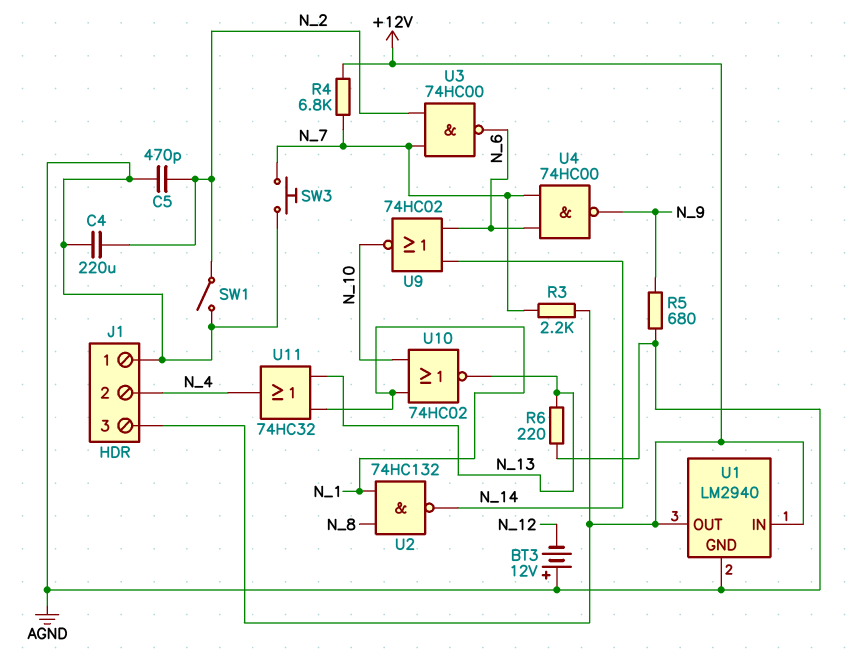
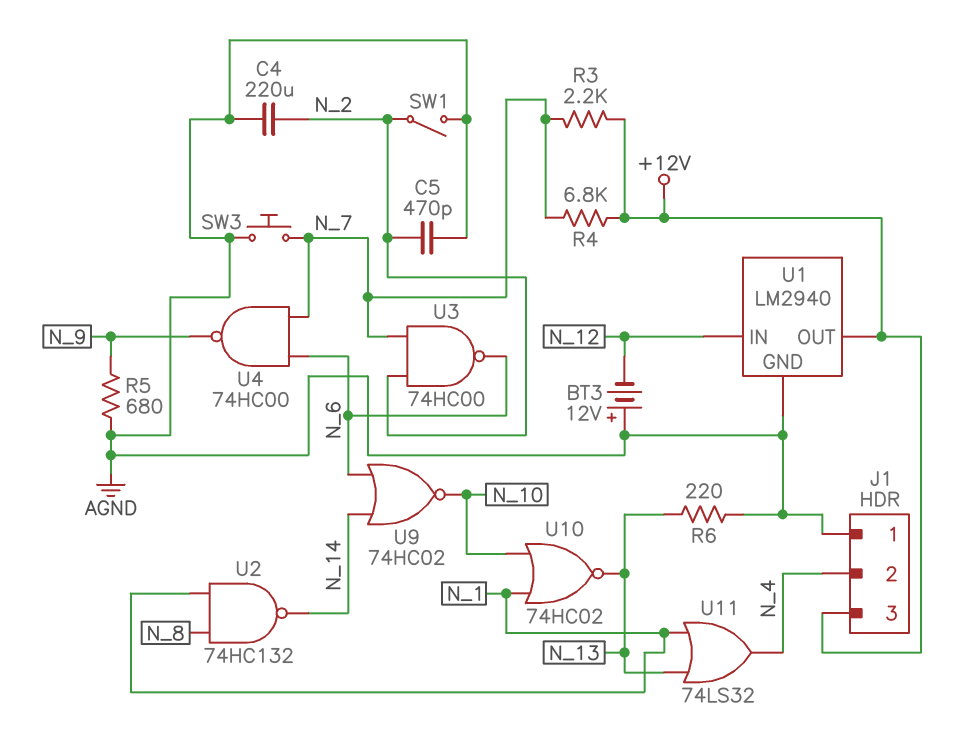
U1 pin IN: +12V -> N_12
U11: OR 74HC32 (in N_1, in N_13, out N_4) -> OR 74LS32 (in N_1, in N_13, out N_4)

